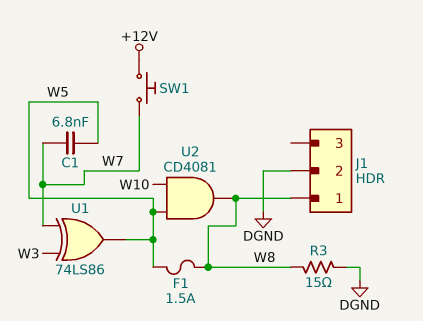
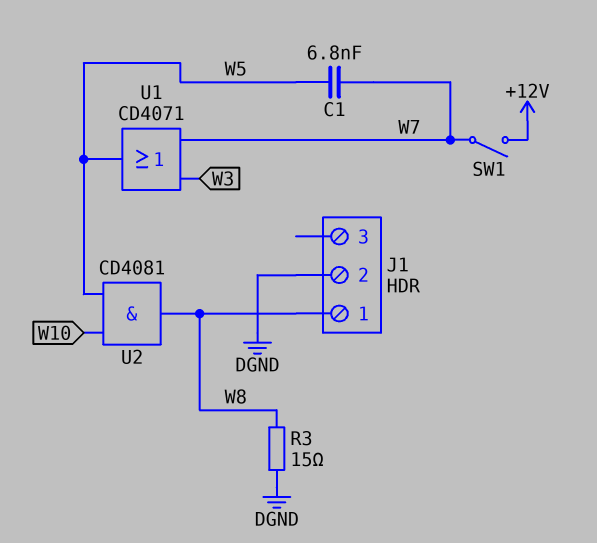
F1: 1.5A (W5, W8) -> none
SW1: button (+12V, W7) -> switch (+12V, W7)
U1: XOR 74LS86 (in W3, in W7, out W5) -> OR CD4071 (in W3, in W7, out W5)

